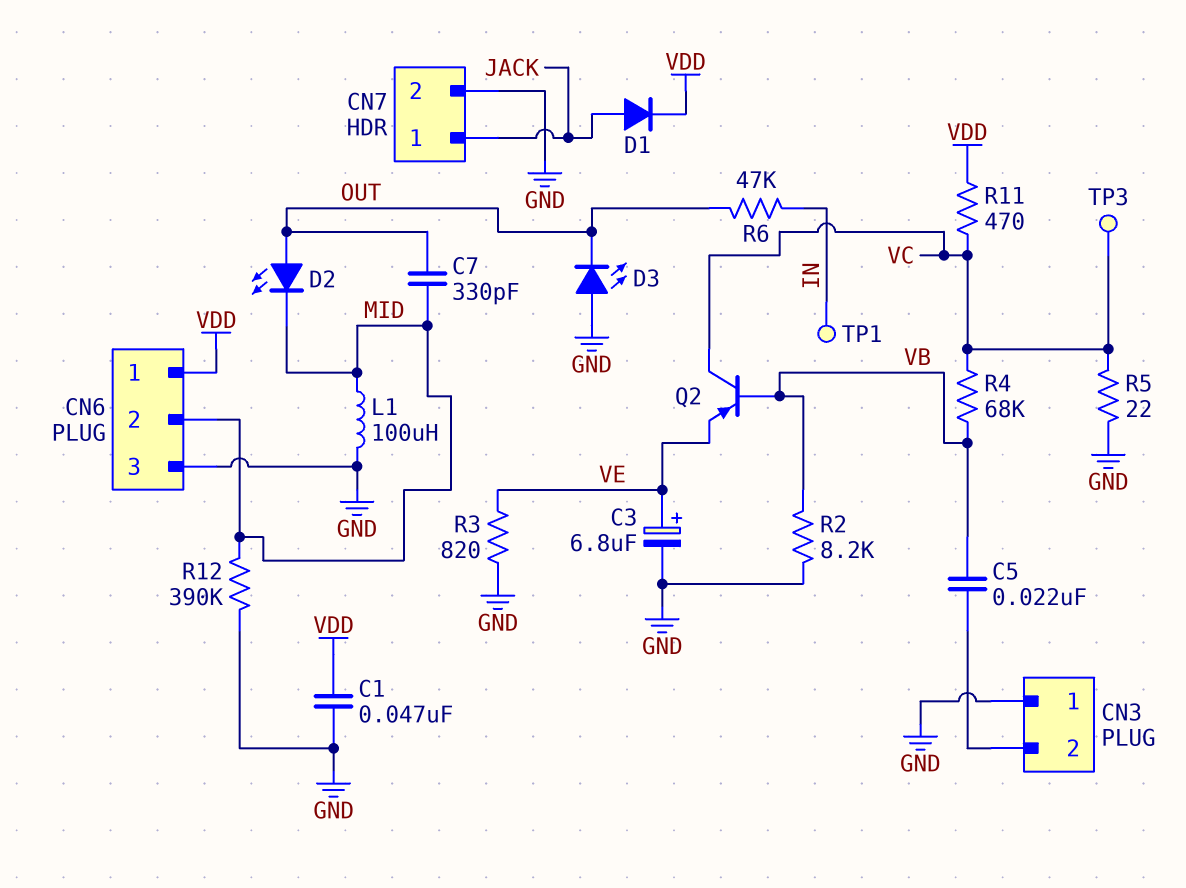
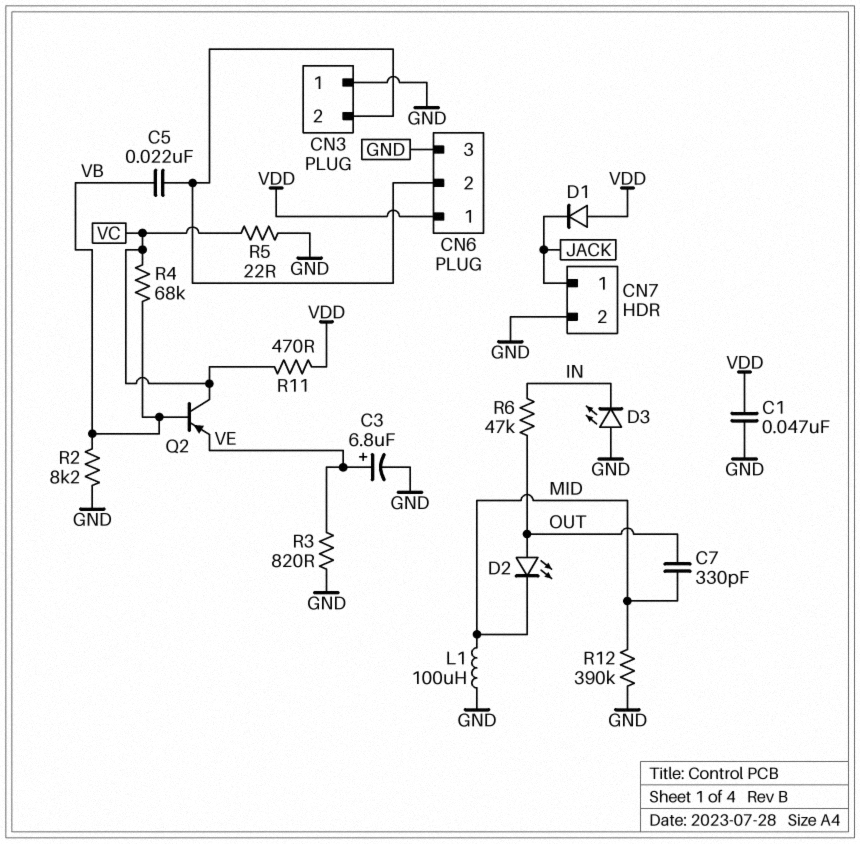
CN6 pin 2: MID -> CN3/2
D1: diode (A JACK, K VDD) -> diode (A VDD, K JACK)
D3: LED (A GND, K OUT) -> LED (A GND, K IN)
TP1: test point (IN) -> none
TP3: test point (VC) -> none

